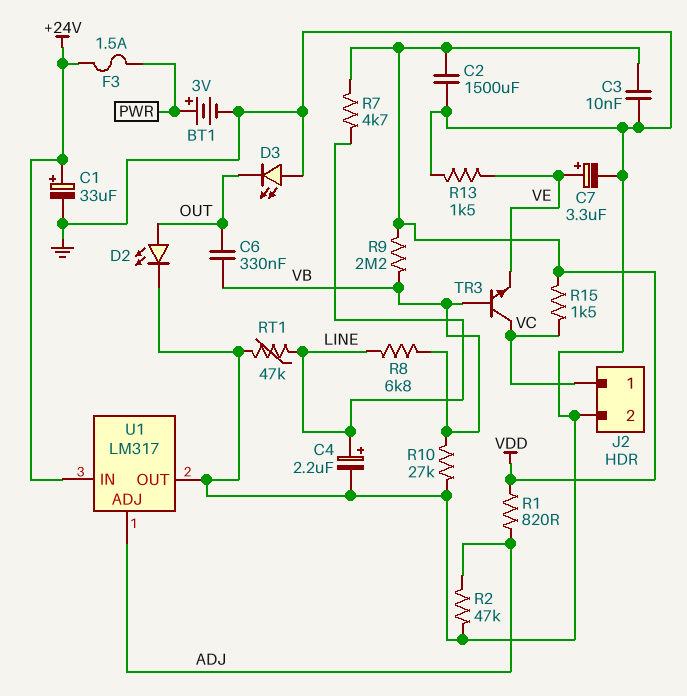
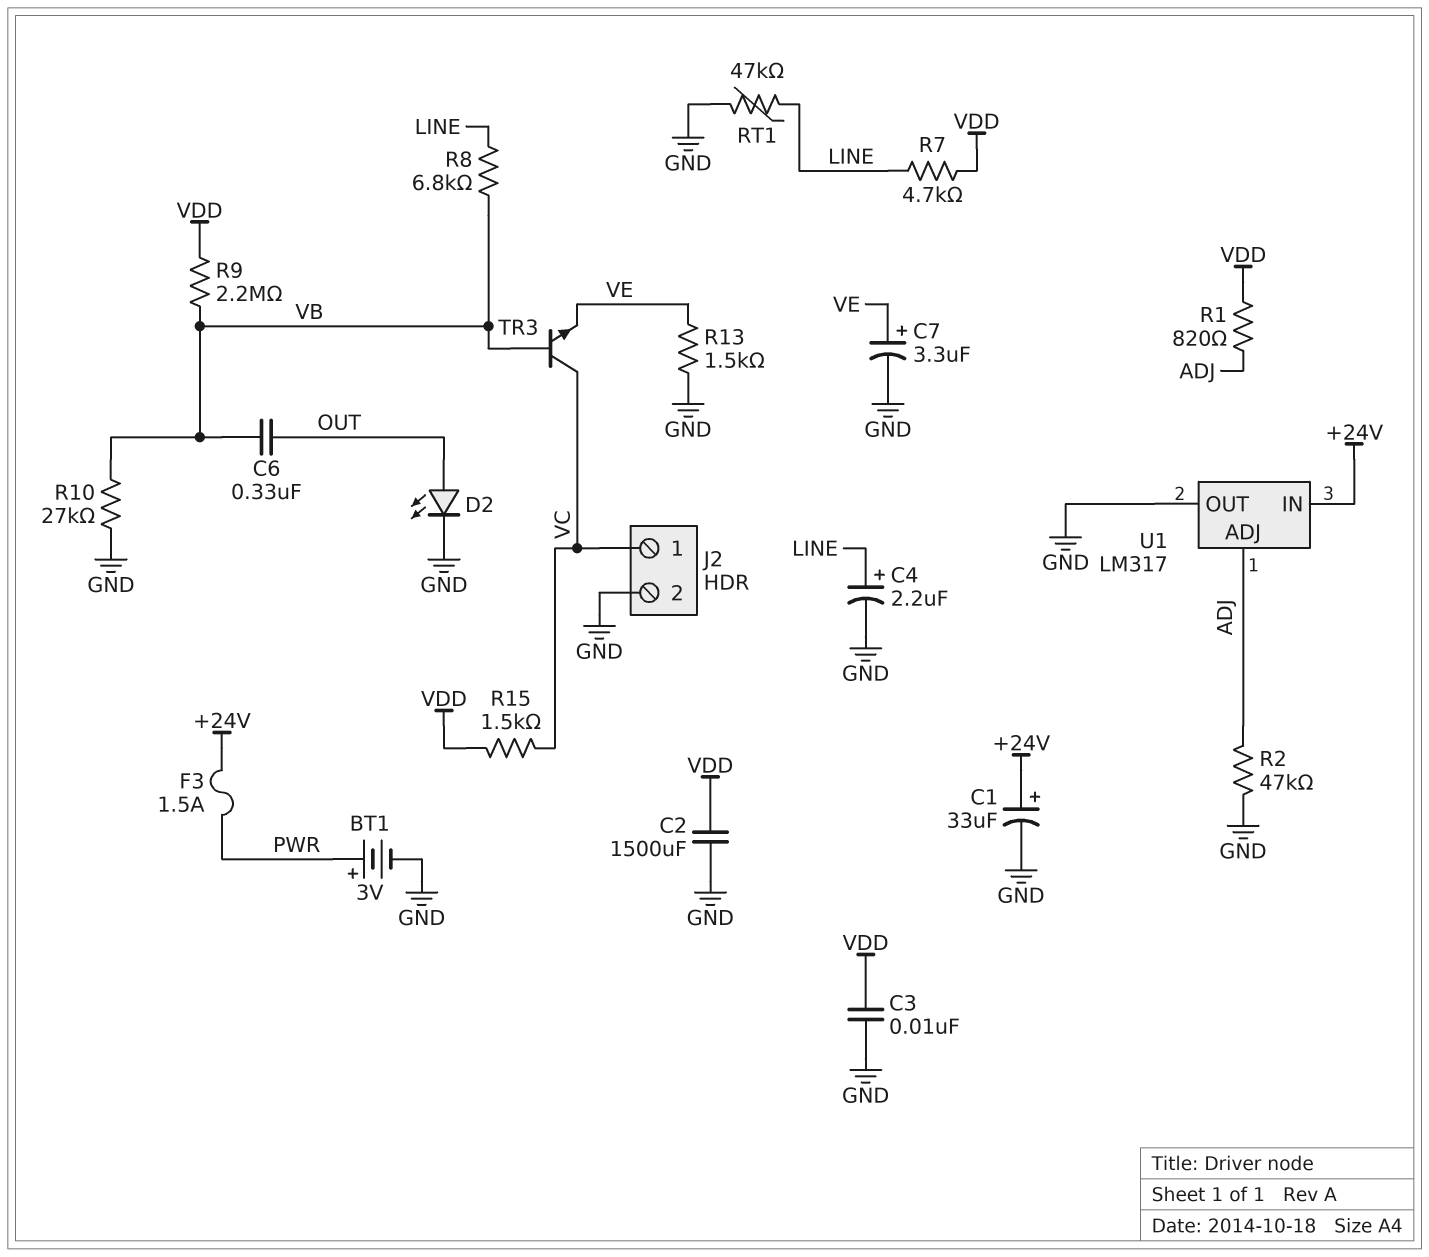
D3: LED (A GND, K OUT) -> none

